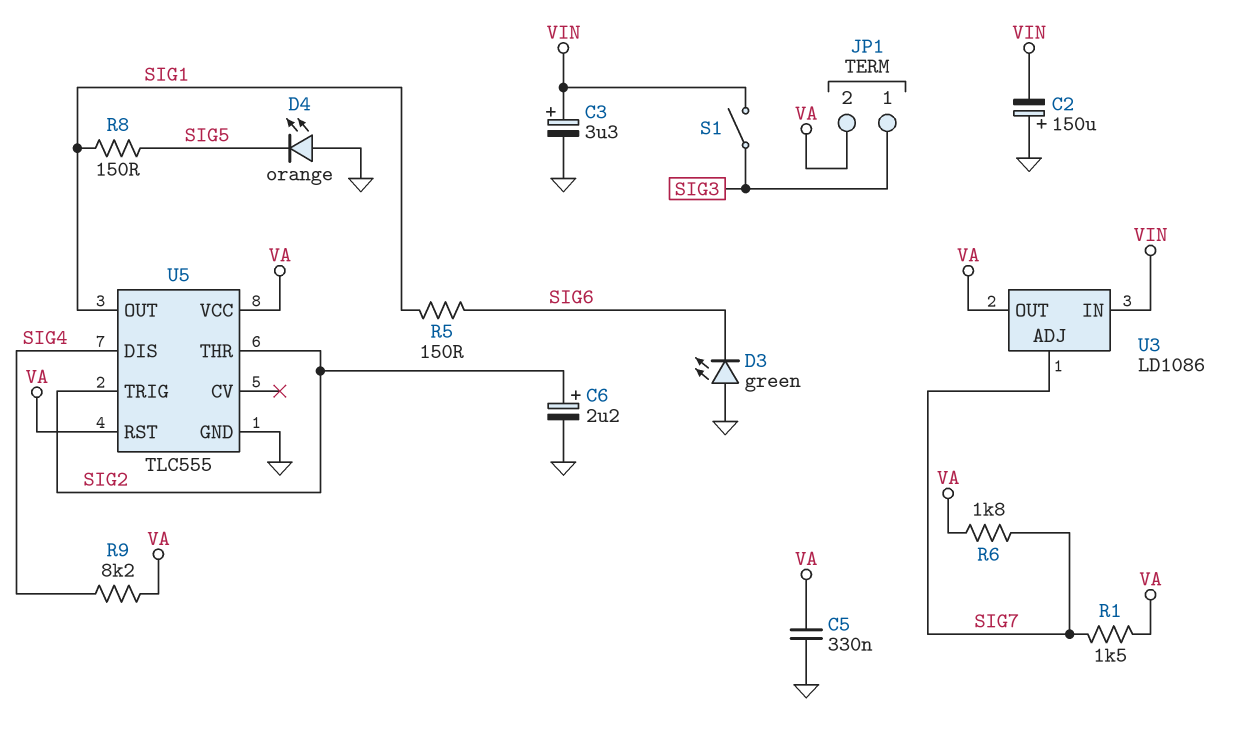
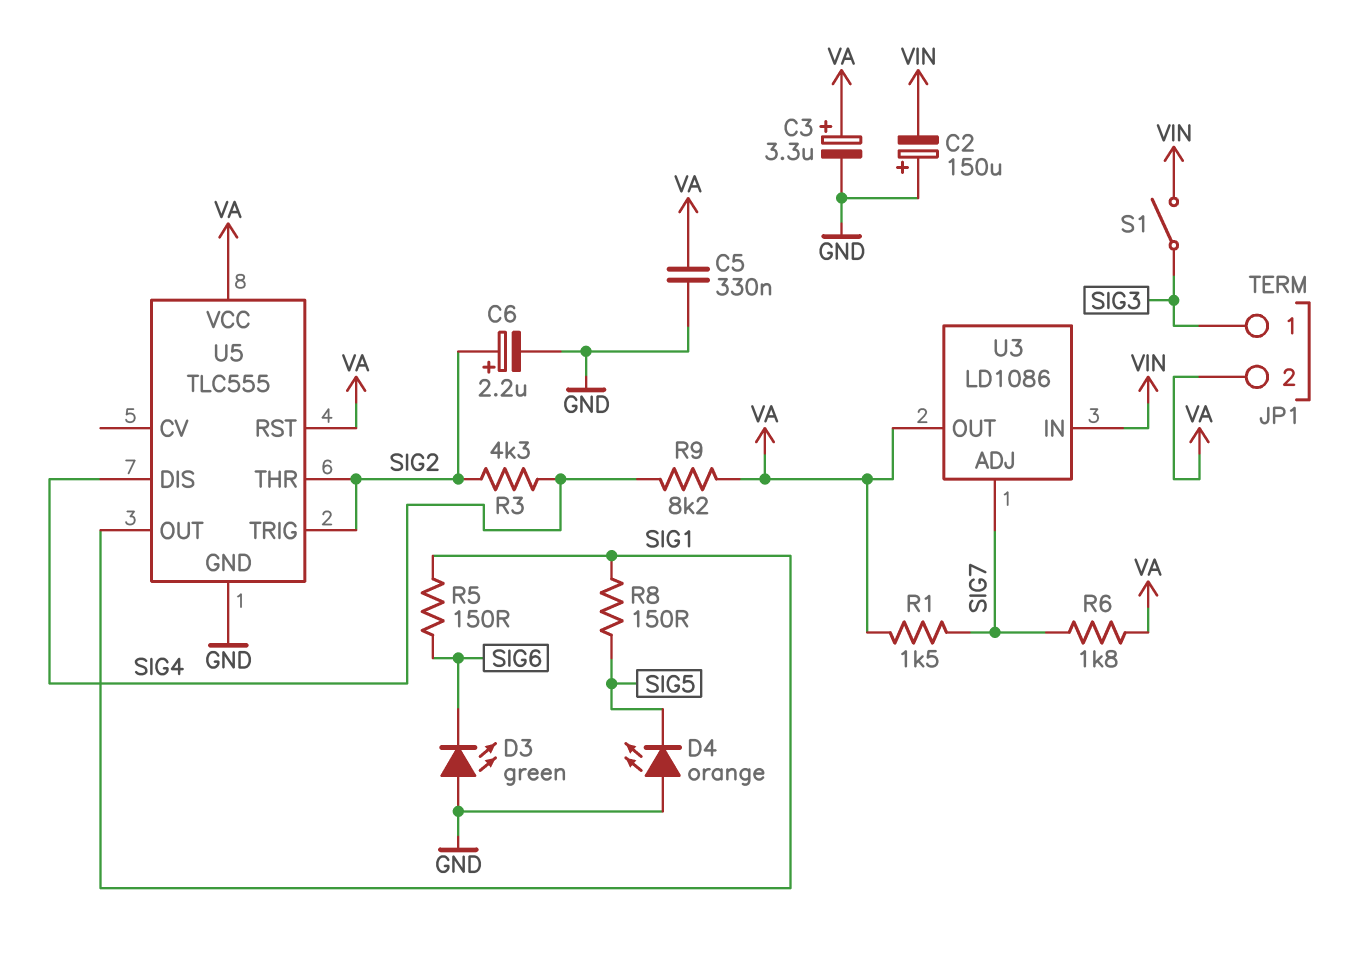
C3: 3.3uF (plus VIN, minus GND) -> 3.3uF (plus VA, minus GND)
R3: none -> 4.3k (SIG2, SIG4)

